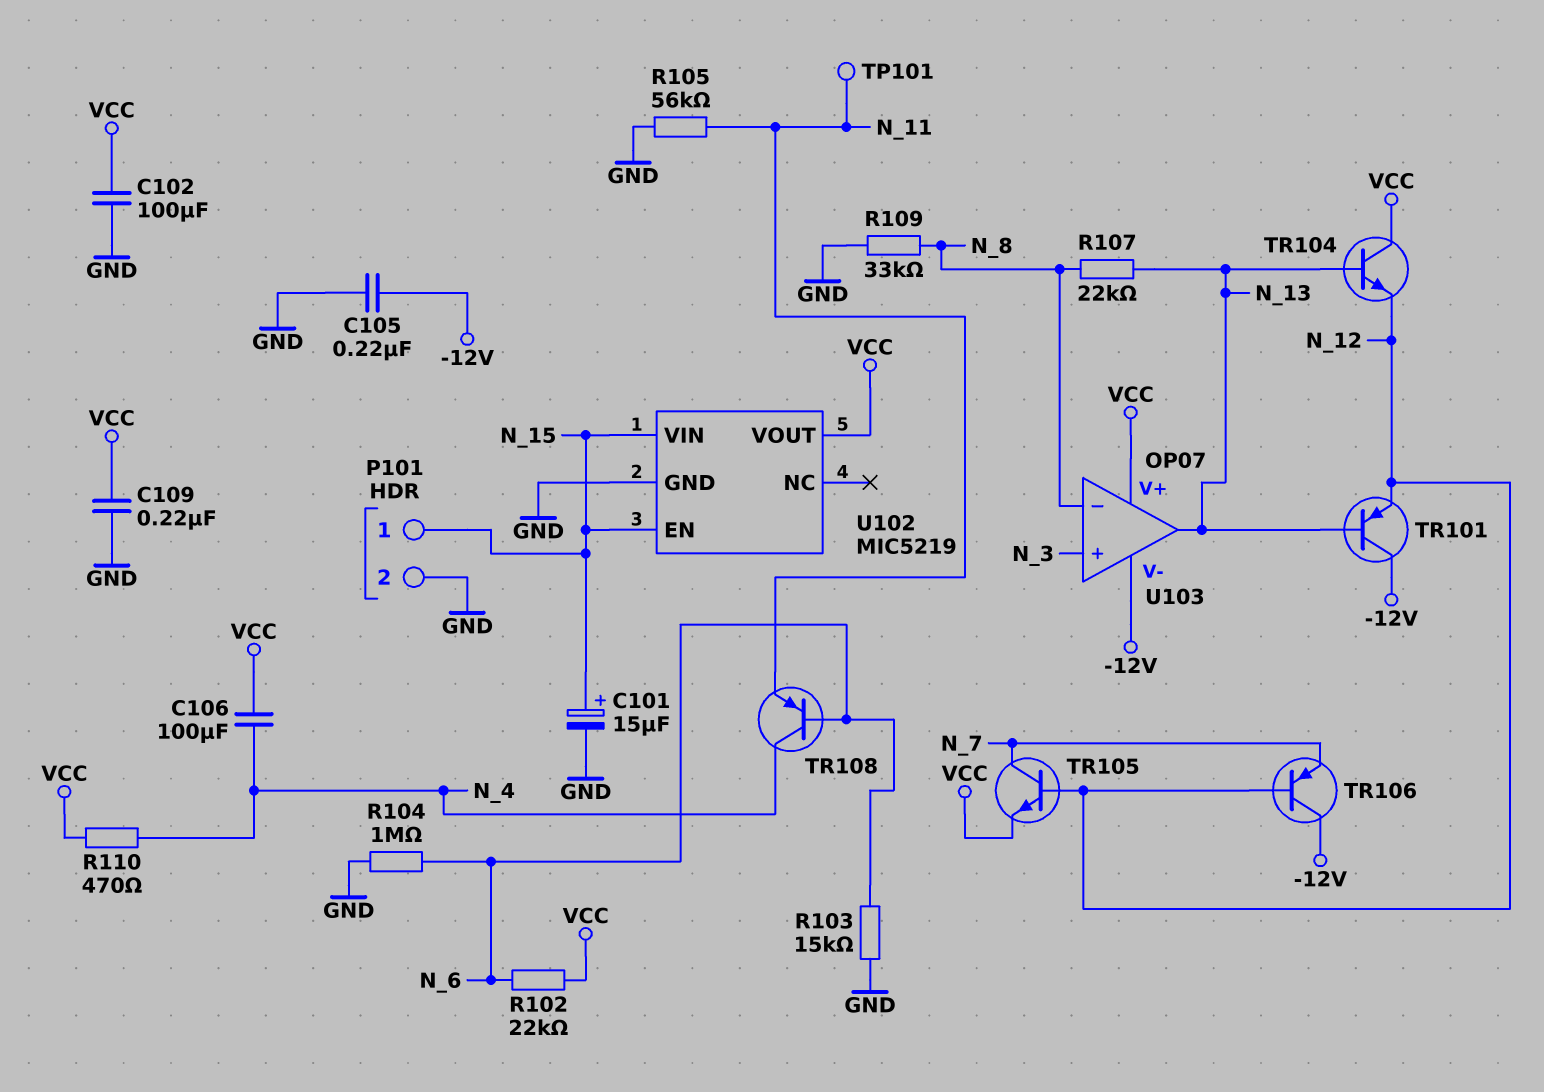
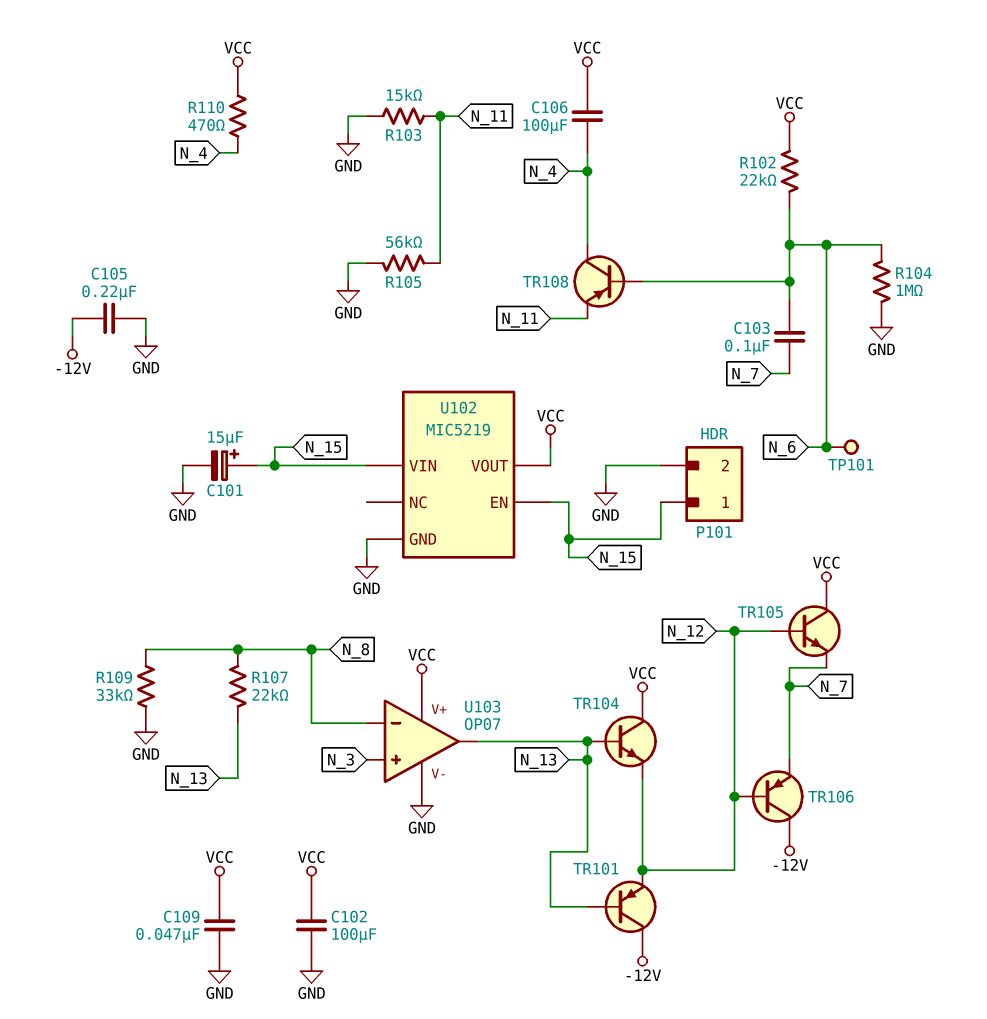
C103: none -> 100nF (N_6, N_7)
C109: 220nF (GND, VCC) -> 47nF (GND, VCC)
R103: 15k (GND, N_6) -> 15k (GND, N_11)
TP101: test point (N_11) -> test point (N_6)
TR105: NPN (B N_12, C N_7, E VCC) -> NPN (B N_12, C VCC, E N_7)
U103 pin V-: -12V -> GND

